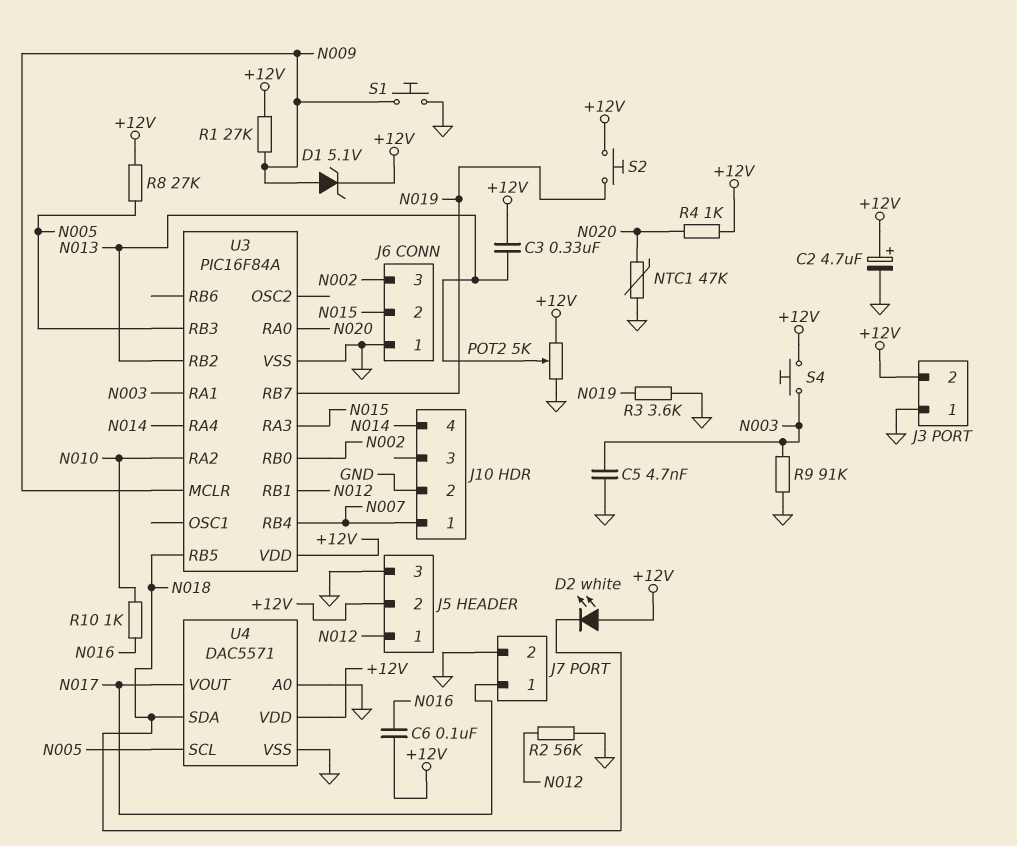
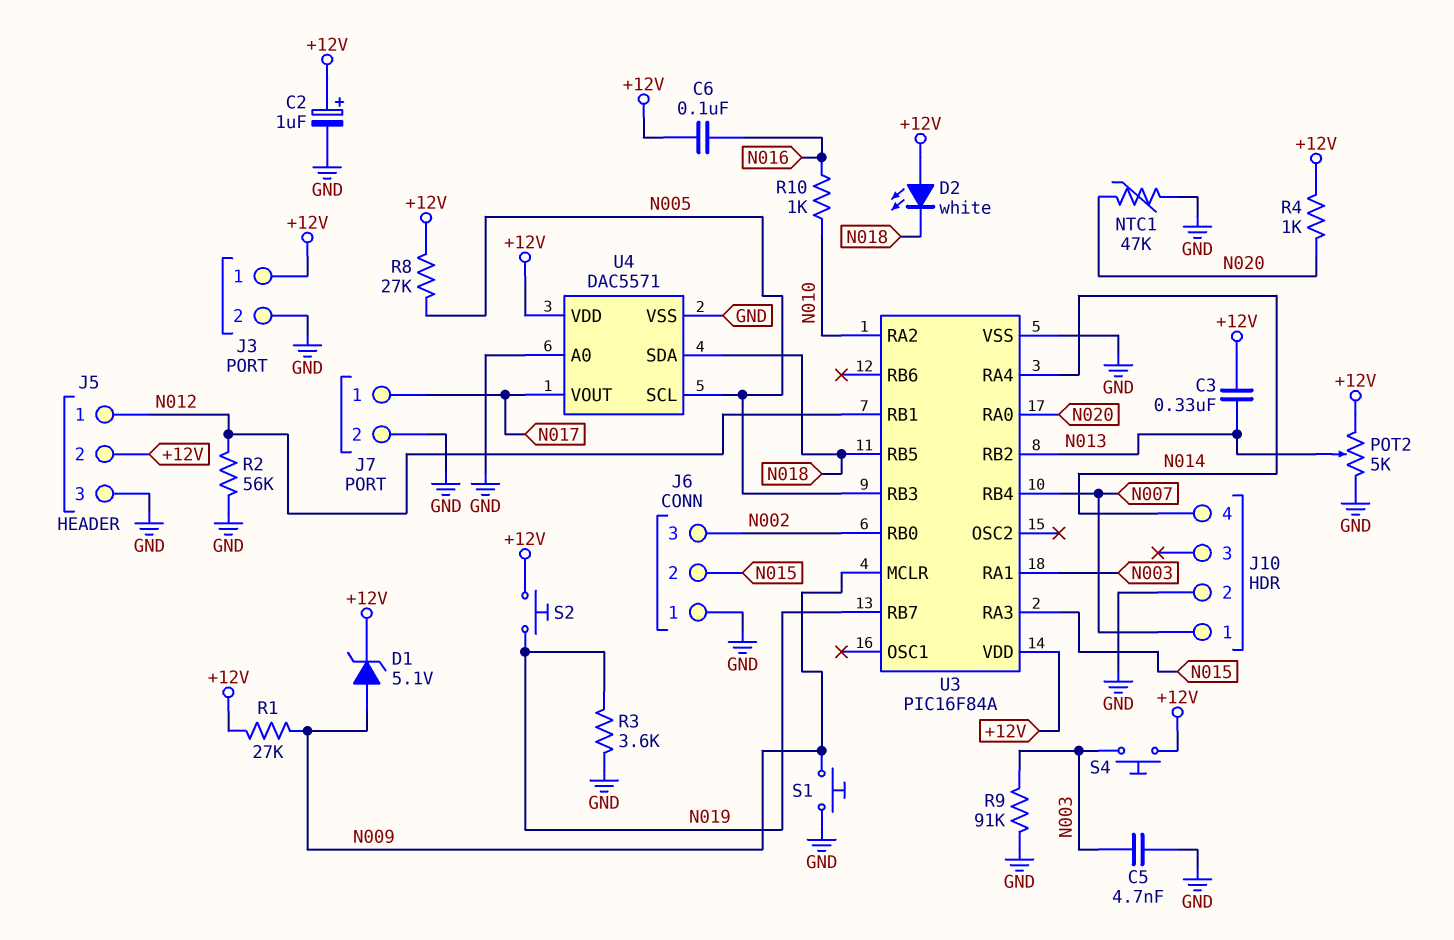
C2: 4.7uF (plus +12V, minus GND) -> 1uF (plus +12V, minus GND)
J3 pin 1: GND -> +12V
J3 pin 2: +12V -> GND

